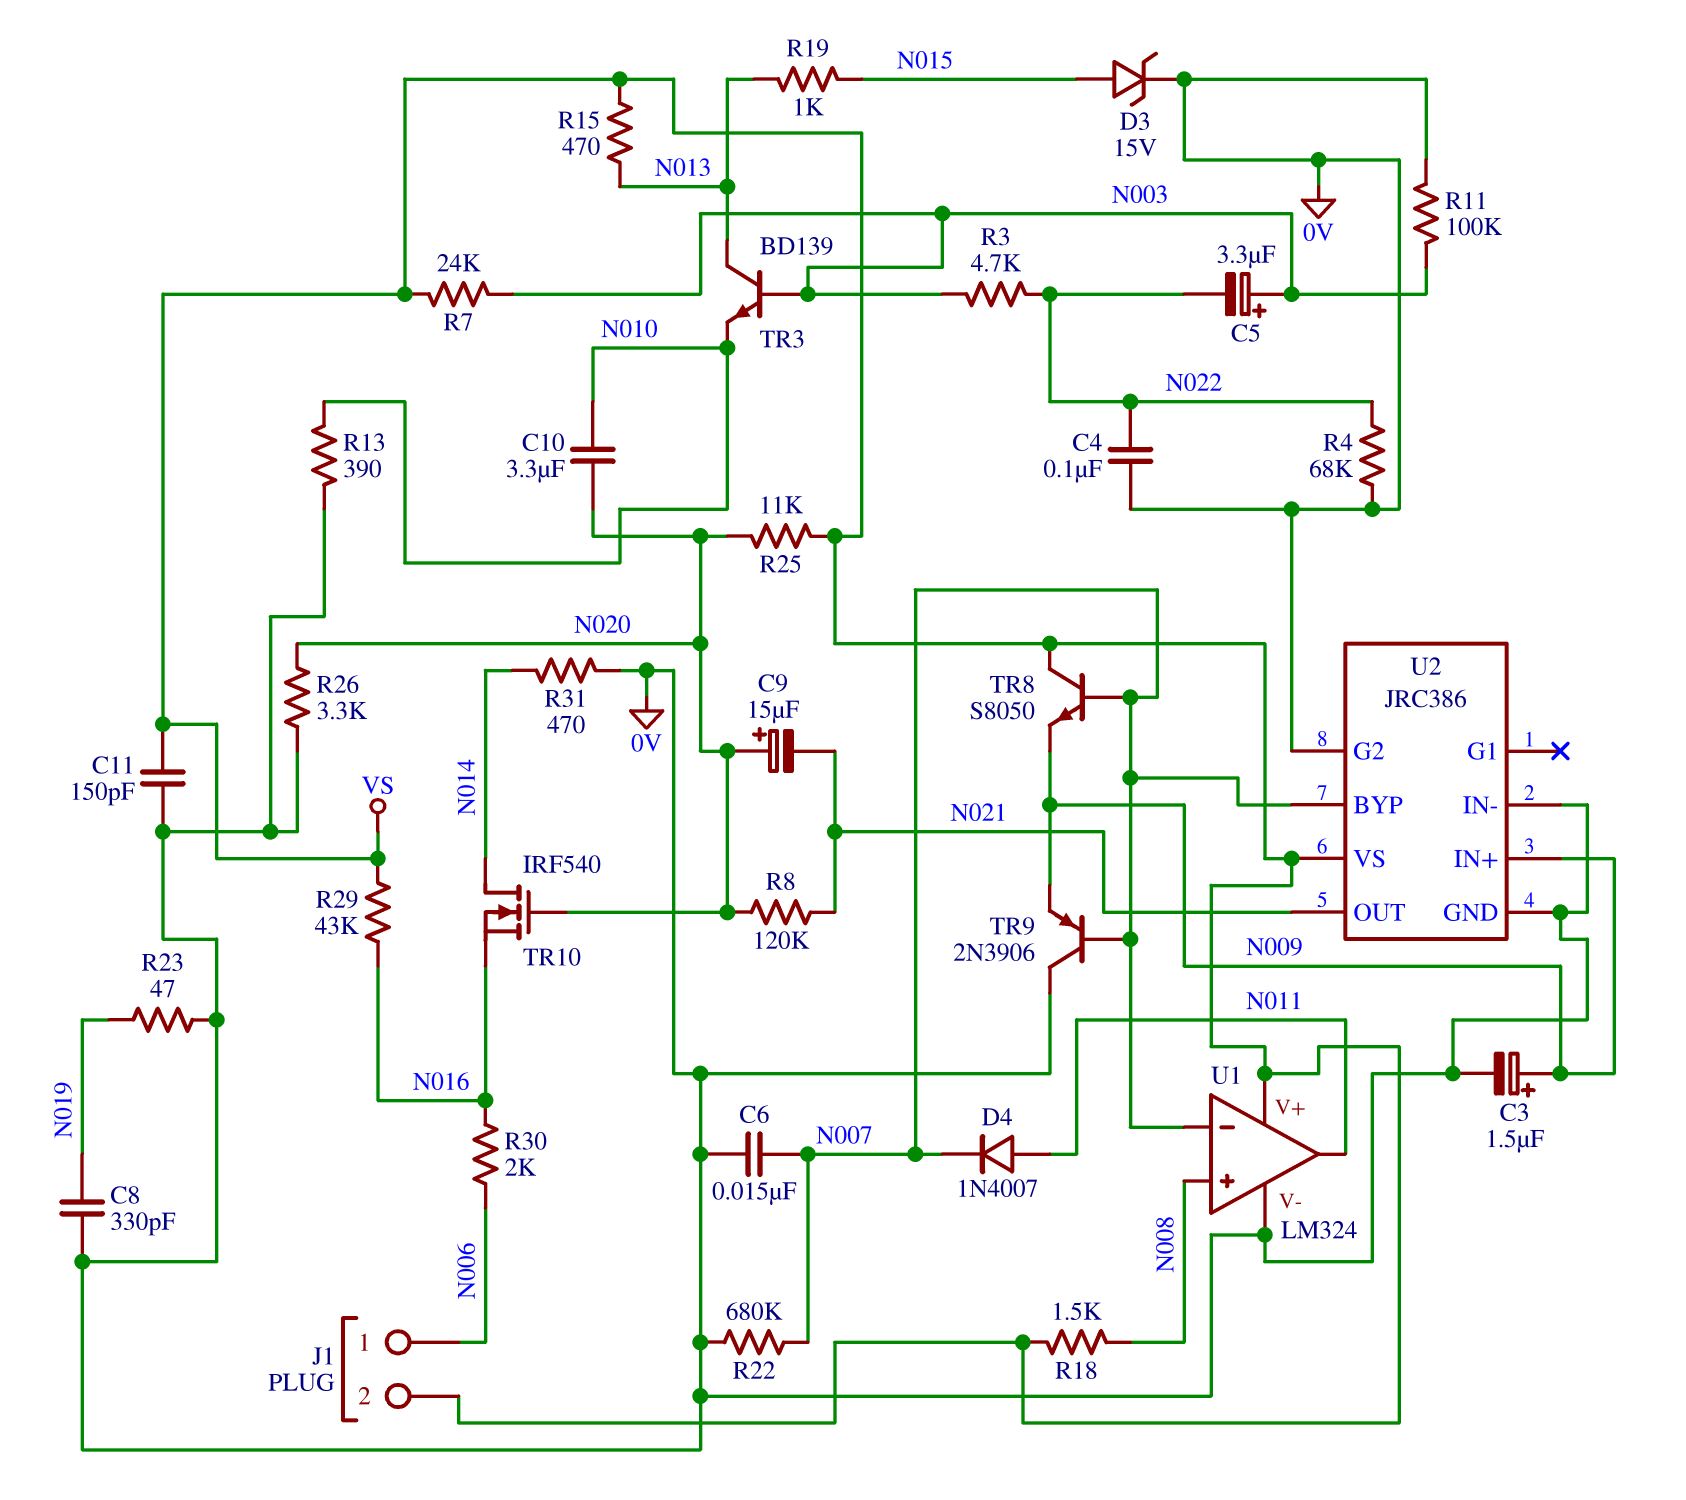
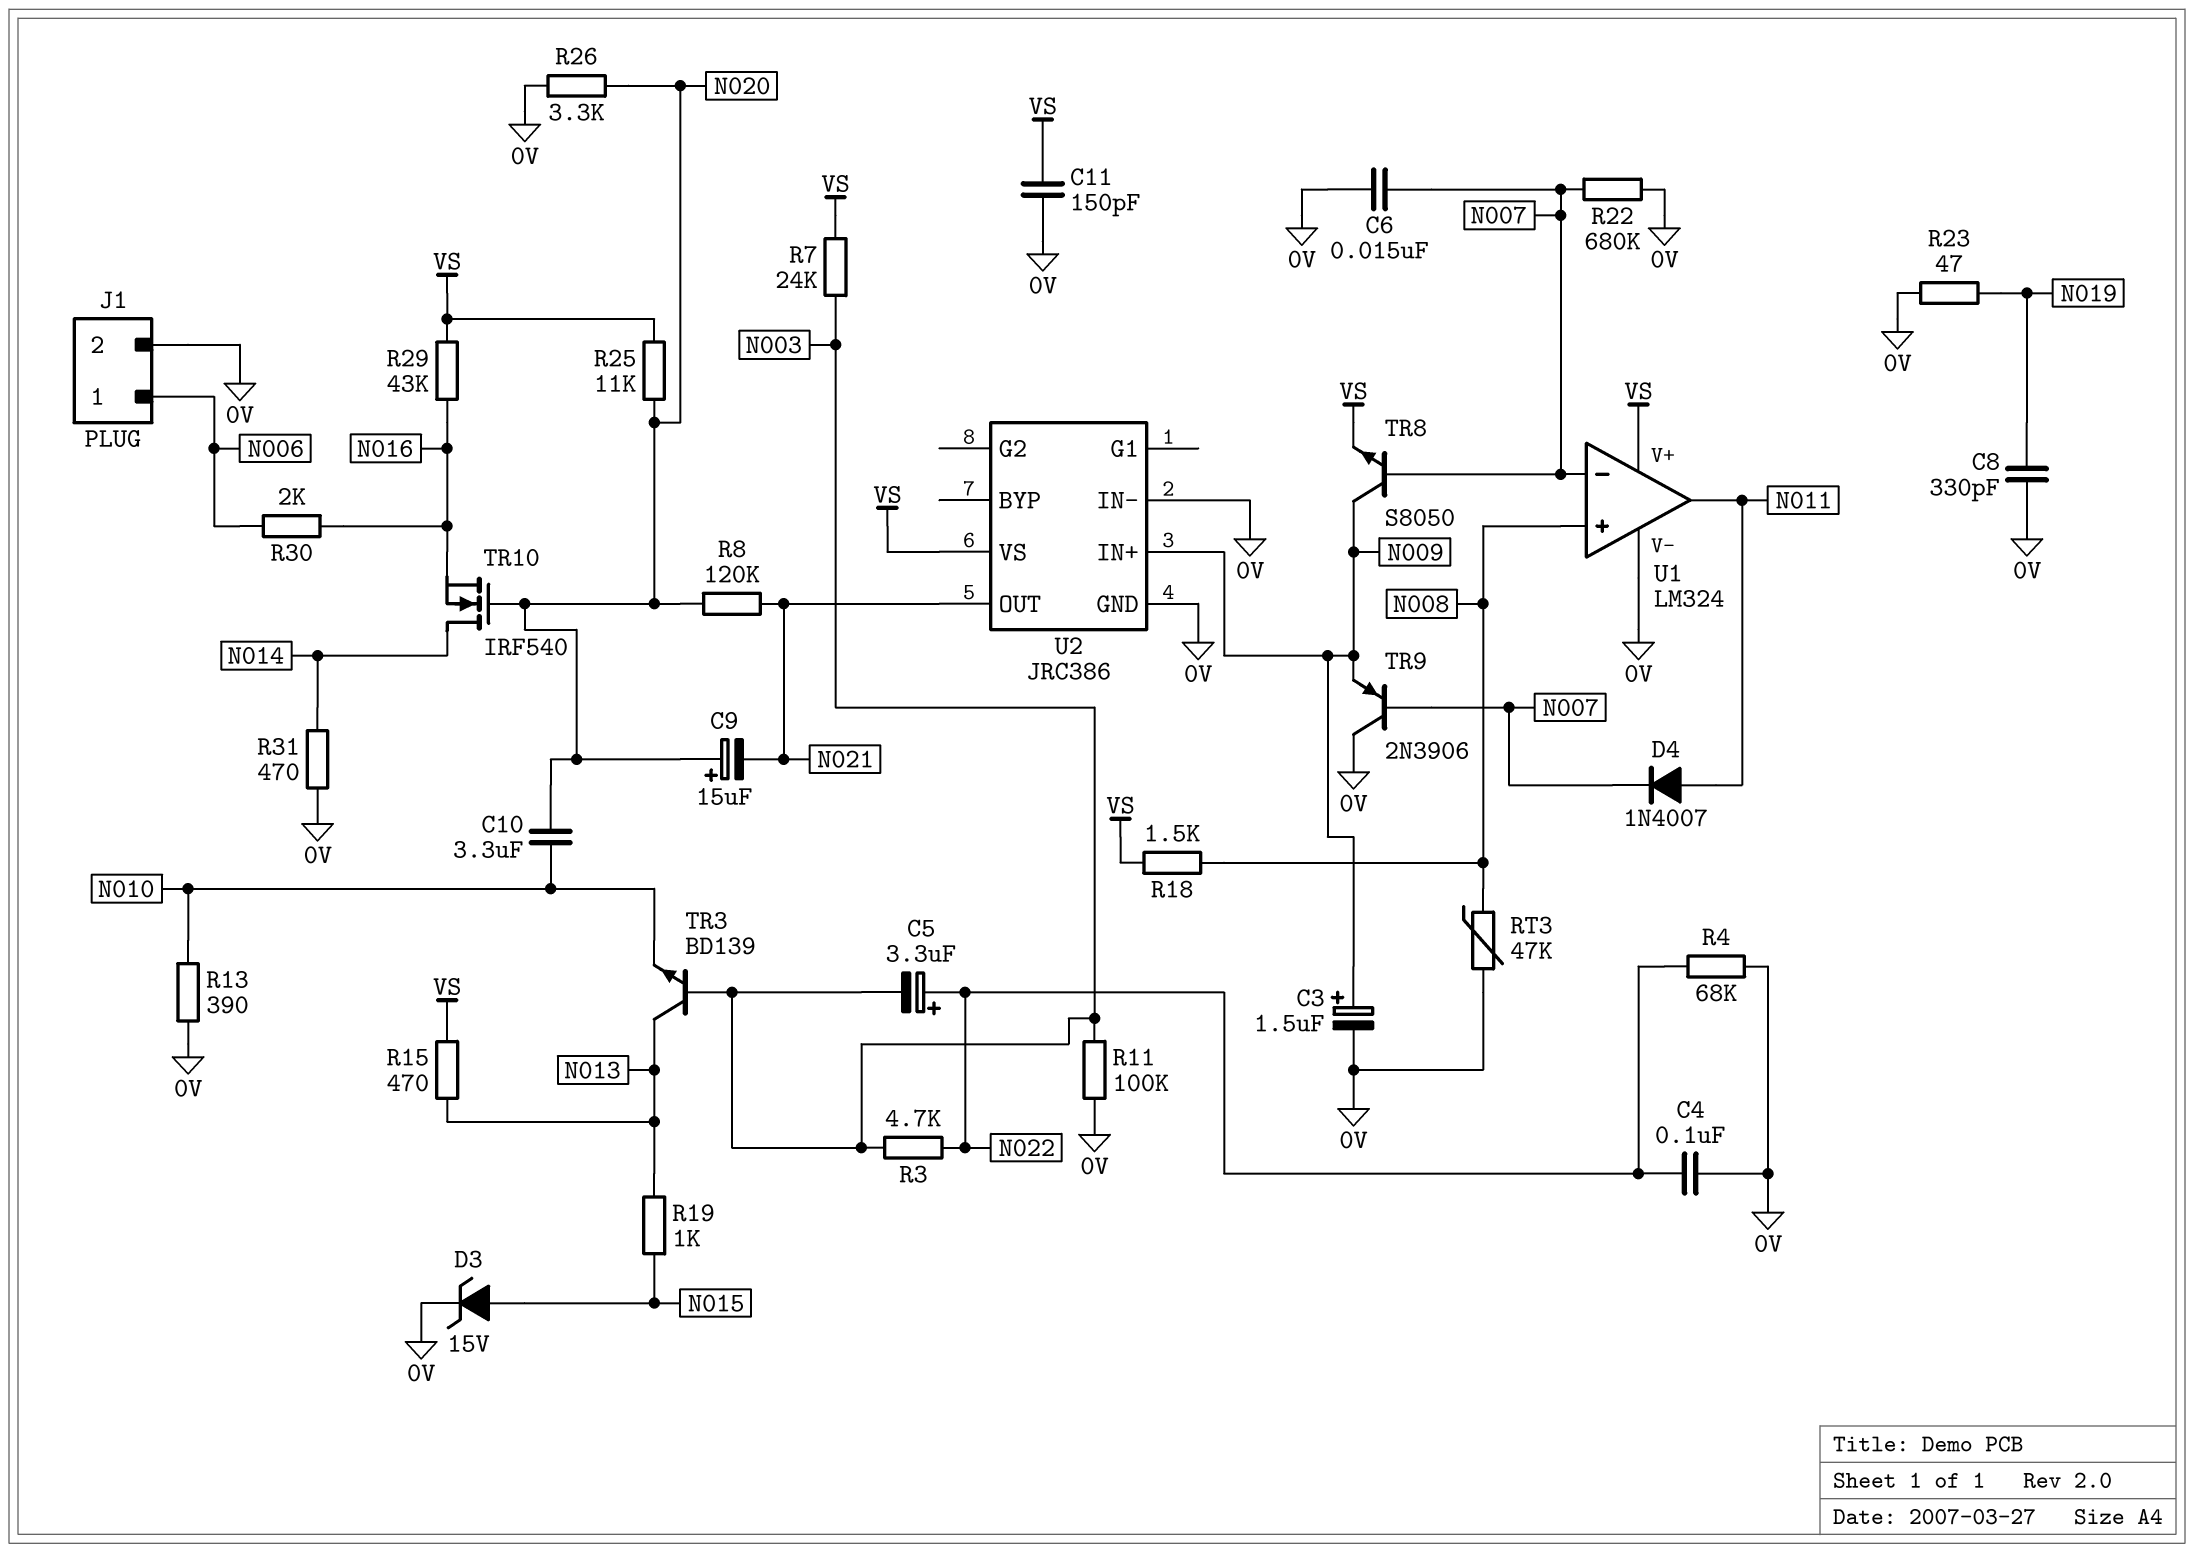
C5: 3.3uF (plus N003, minus N022) -> 3.3uF (plus N022, minus N003)
J1 pin 2: VS -> 0V
RT3: none -> 47k (0V, N008)
TR8: NPN S8050 (B N007, C VS, E N009) -> NPN S8050 (B N007, C N009, E VS)
U2 pin BYP: N007 -> none
U2 pin G2: 0V -> none

